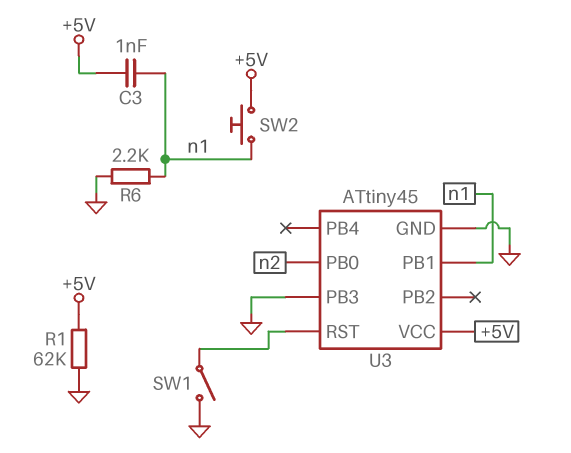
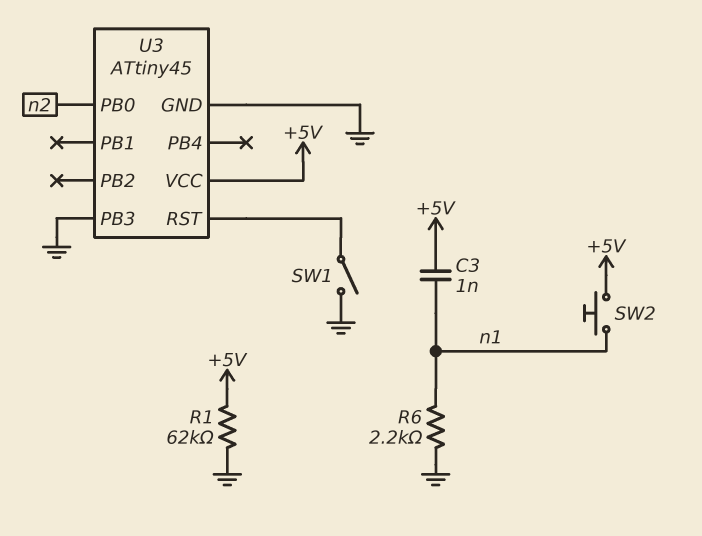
U3 pin PB1: n1 -> none

